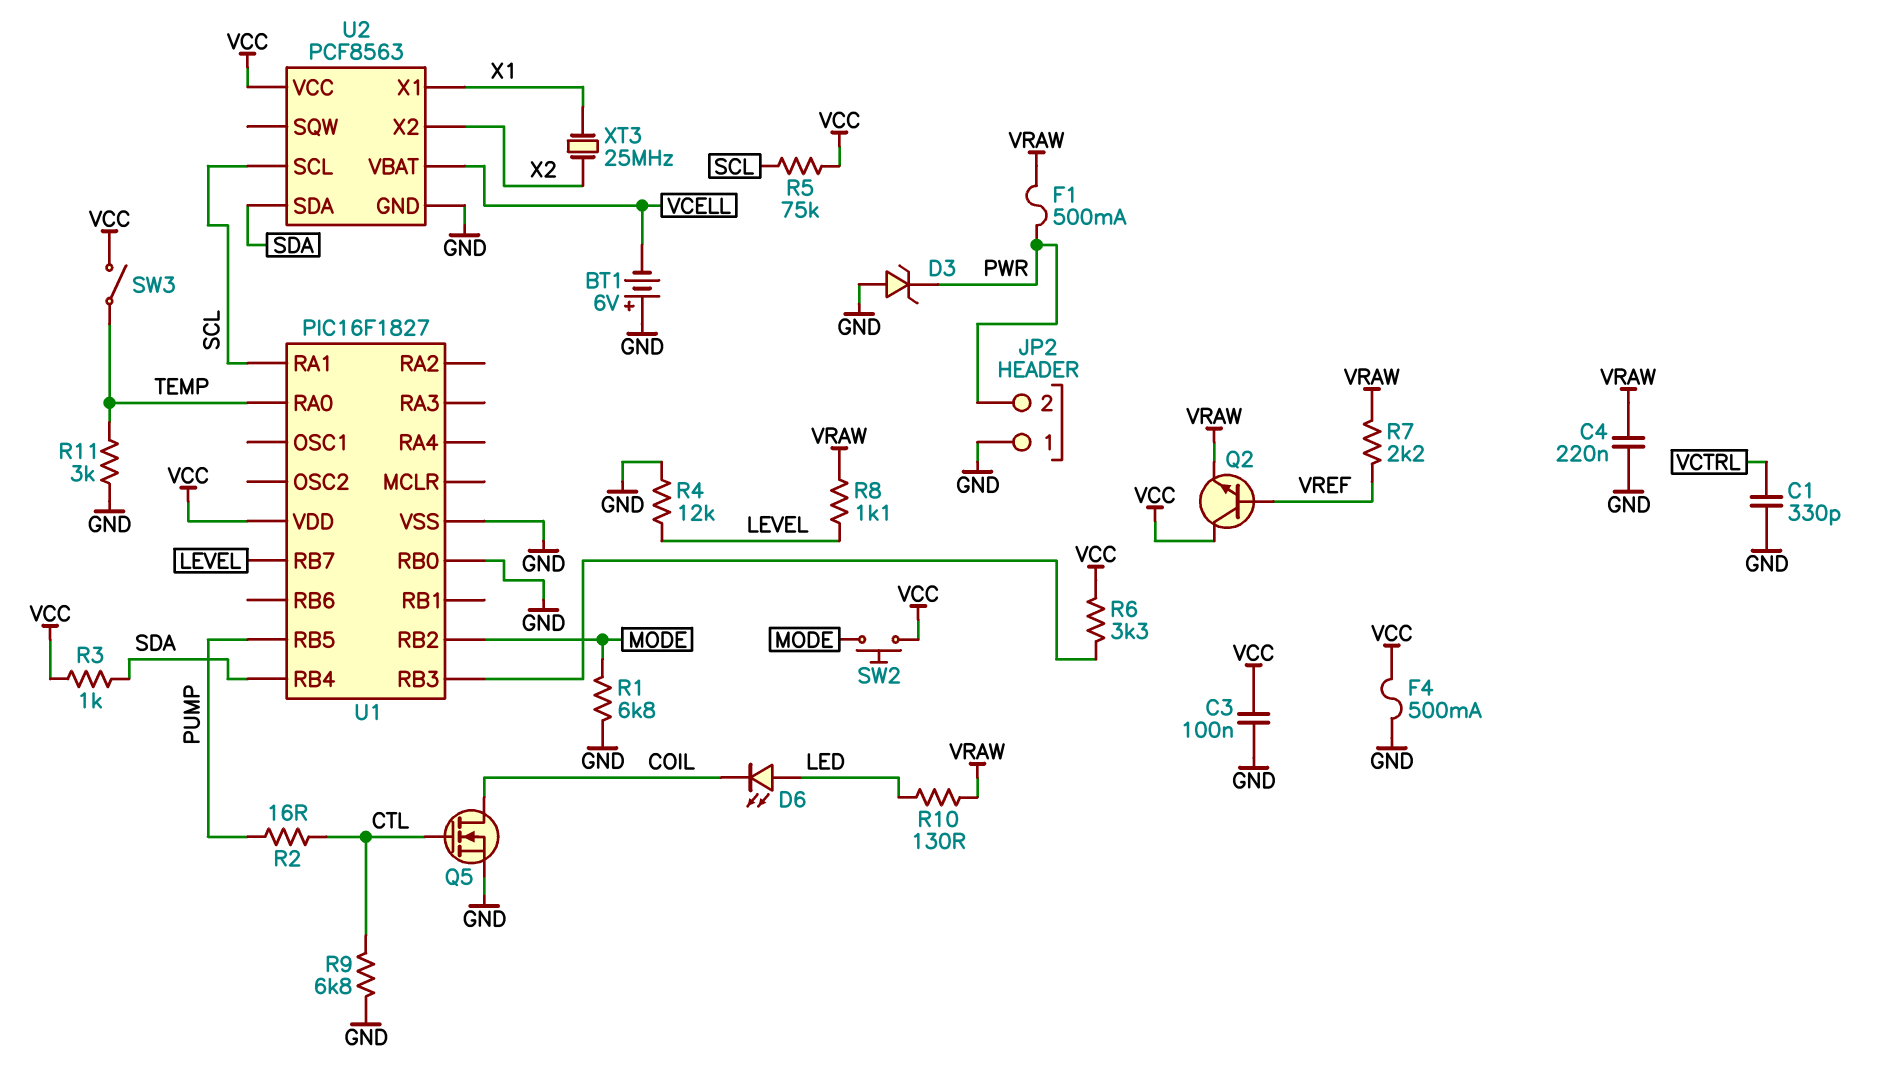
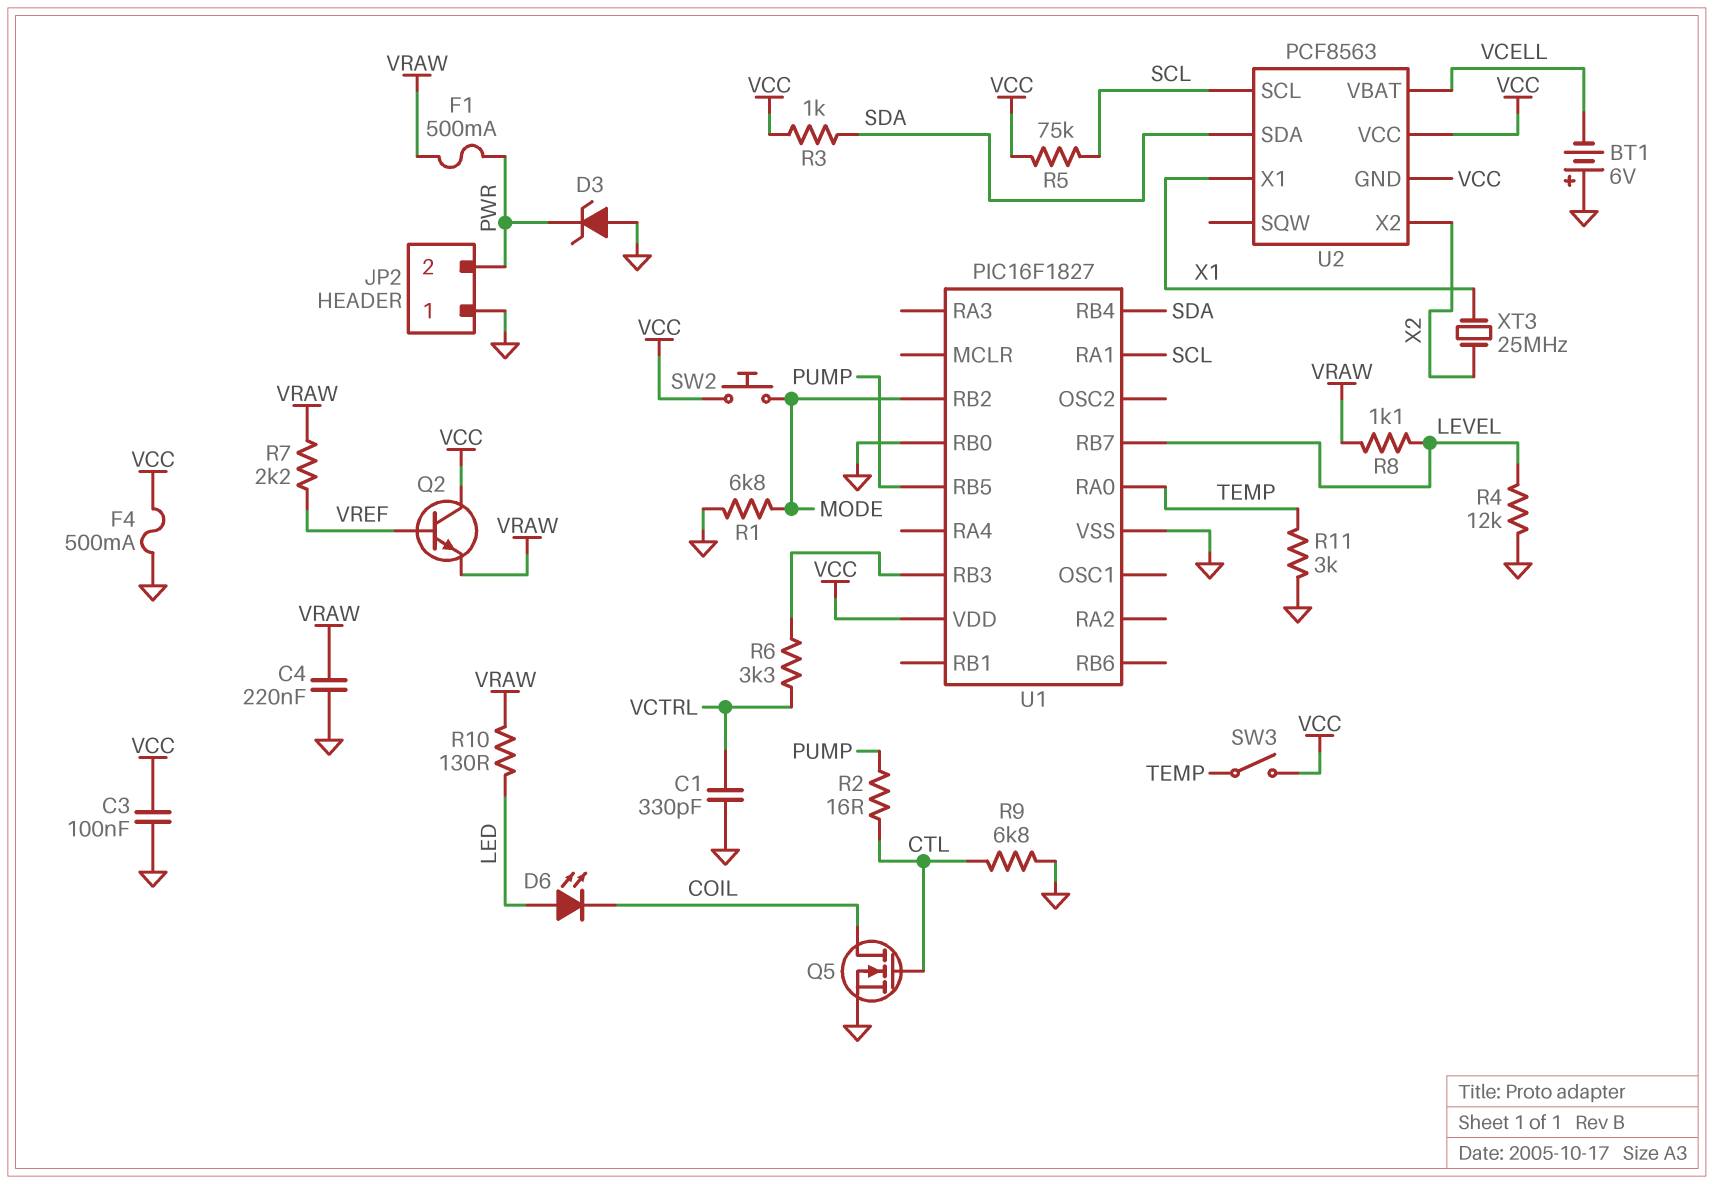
R6: 3.3k (U1/RB3, VCC) -> 3.3k (U1/RB3, VCTRL)
U2 pin GND: GND -> VCC

